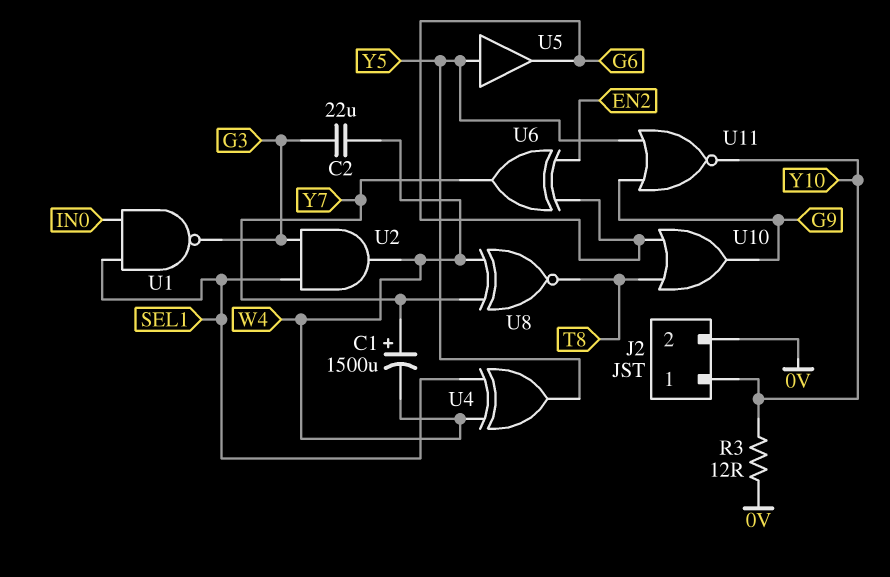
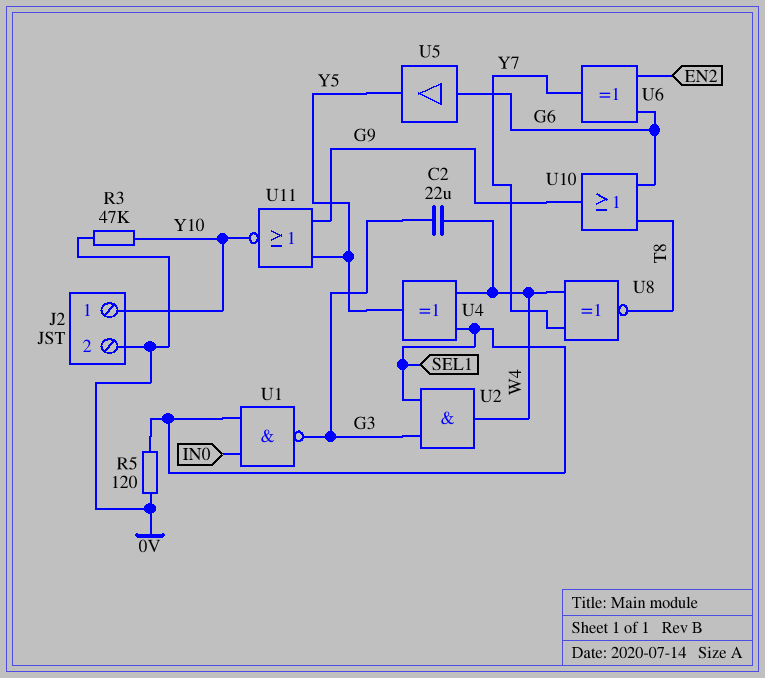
C1: 1500uF (plus Y7, minus W4) -> none
R3: 12 (0V, Y10) -> 47k (0V, Y10)
R5: none -> 120 (0V, SEL1)
U5: buffer (in Y5, out G6) -> buffer (in G6, out Y5)

